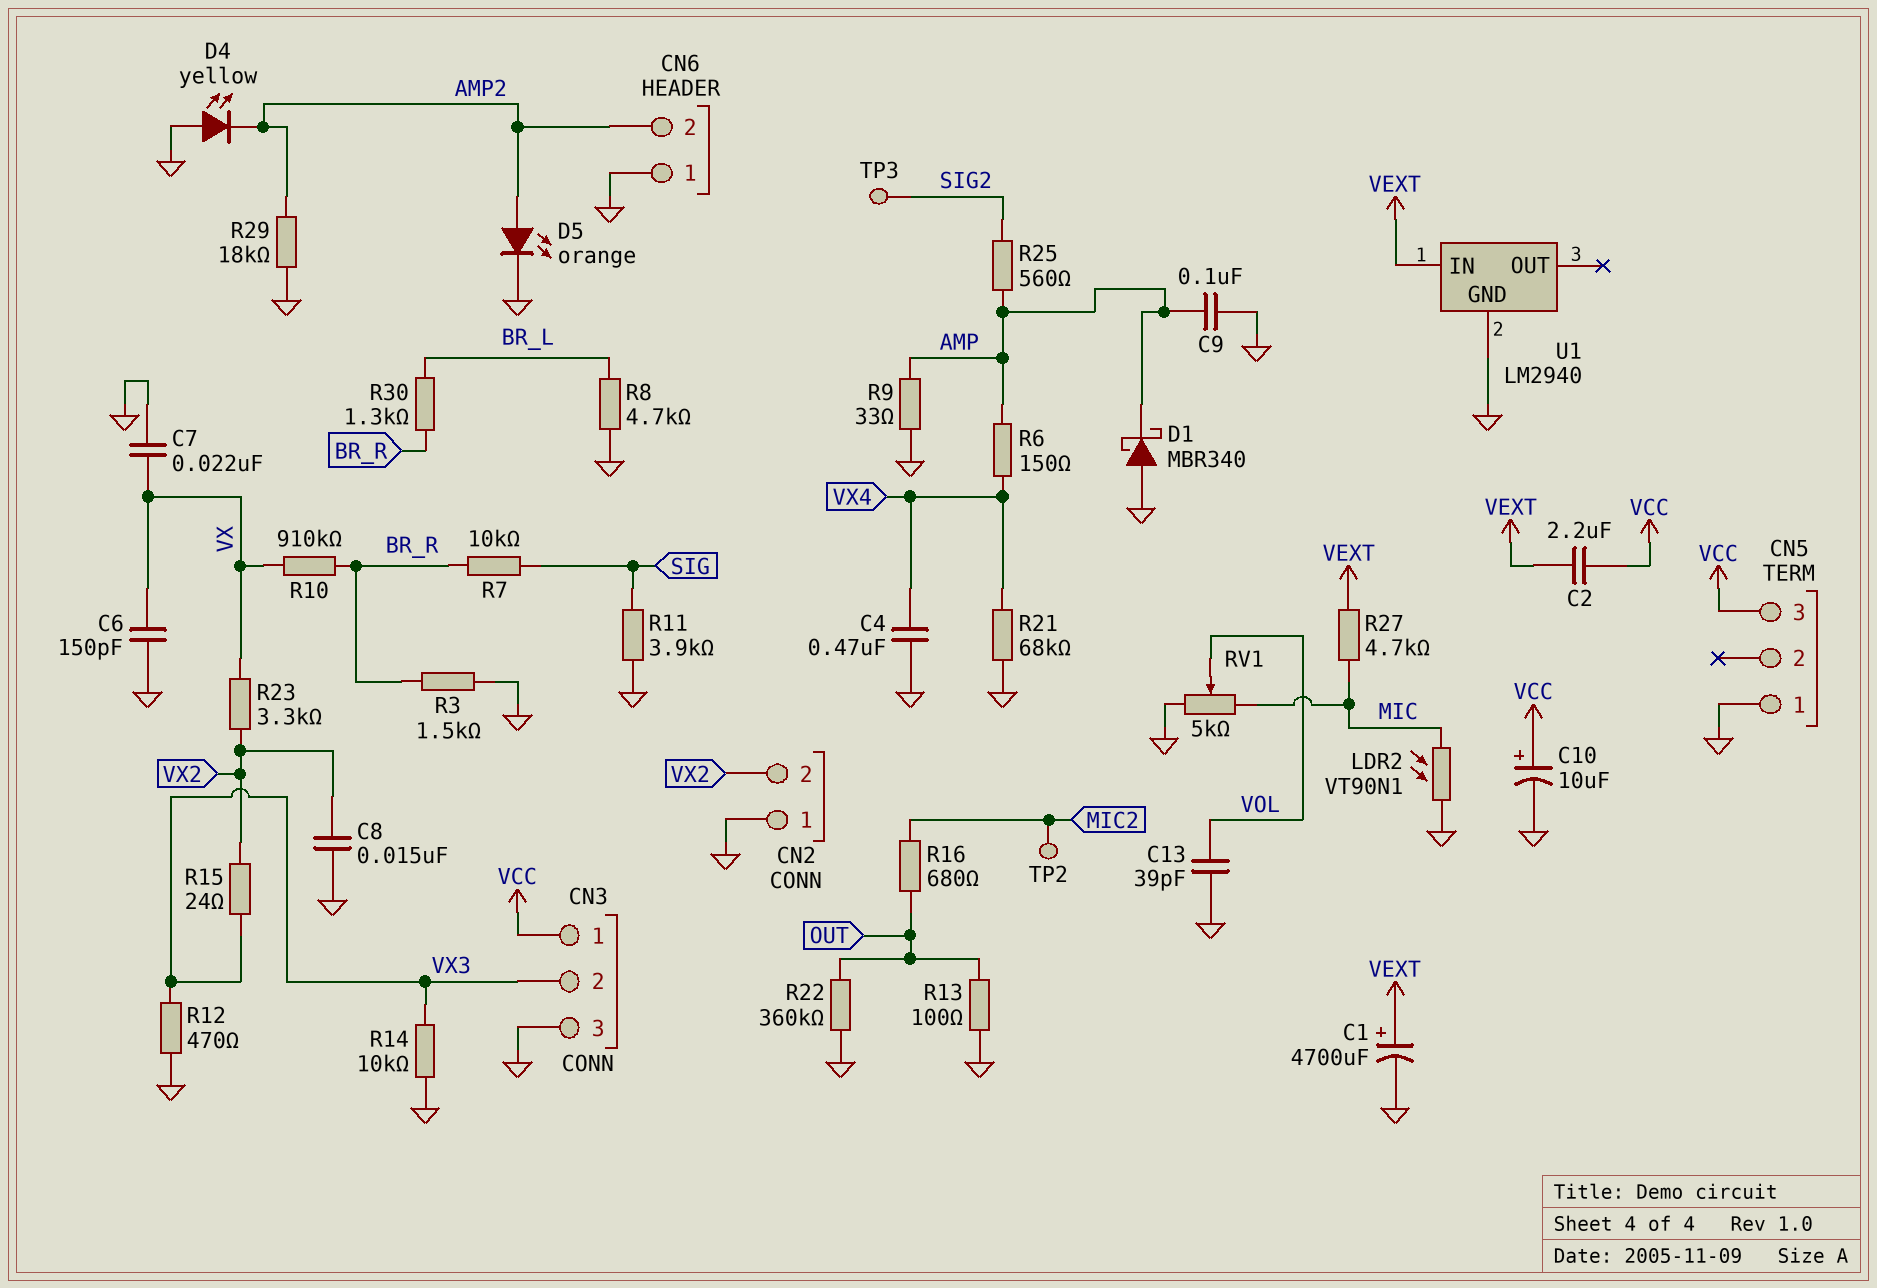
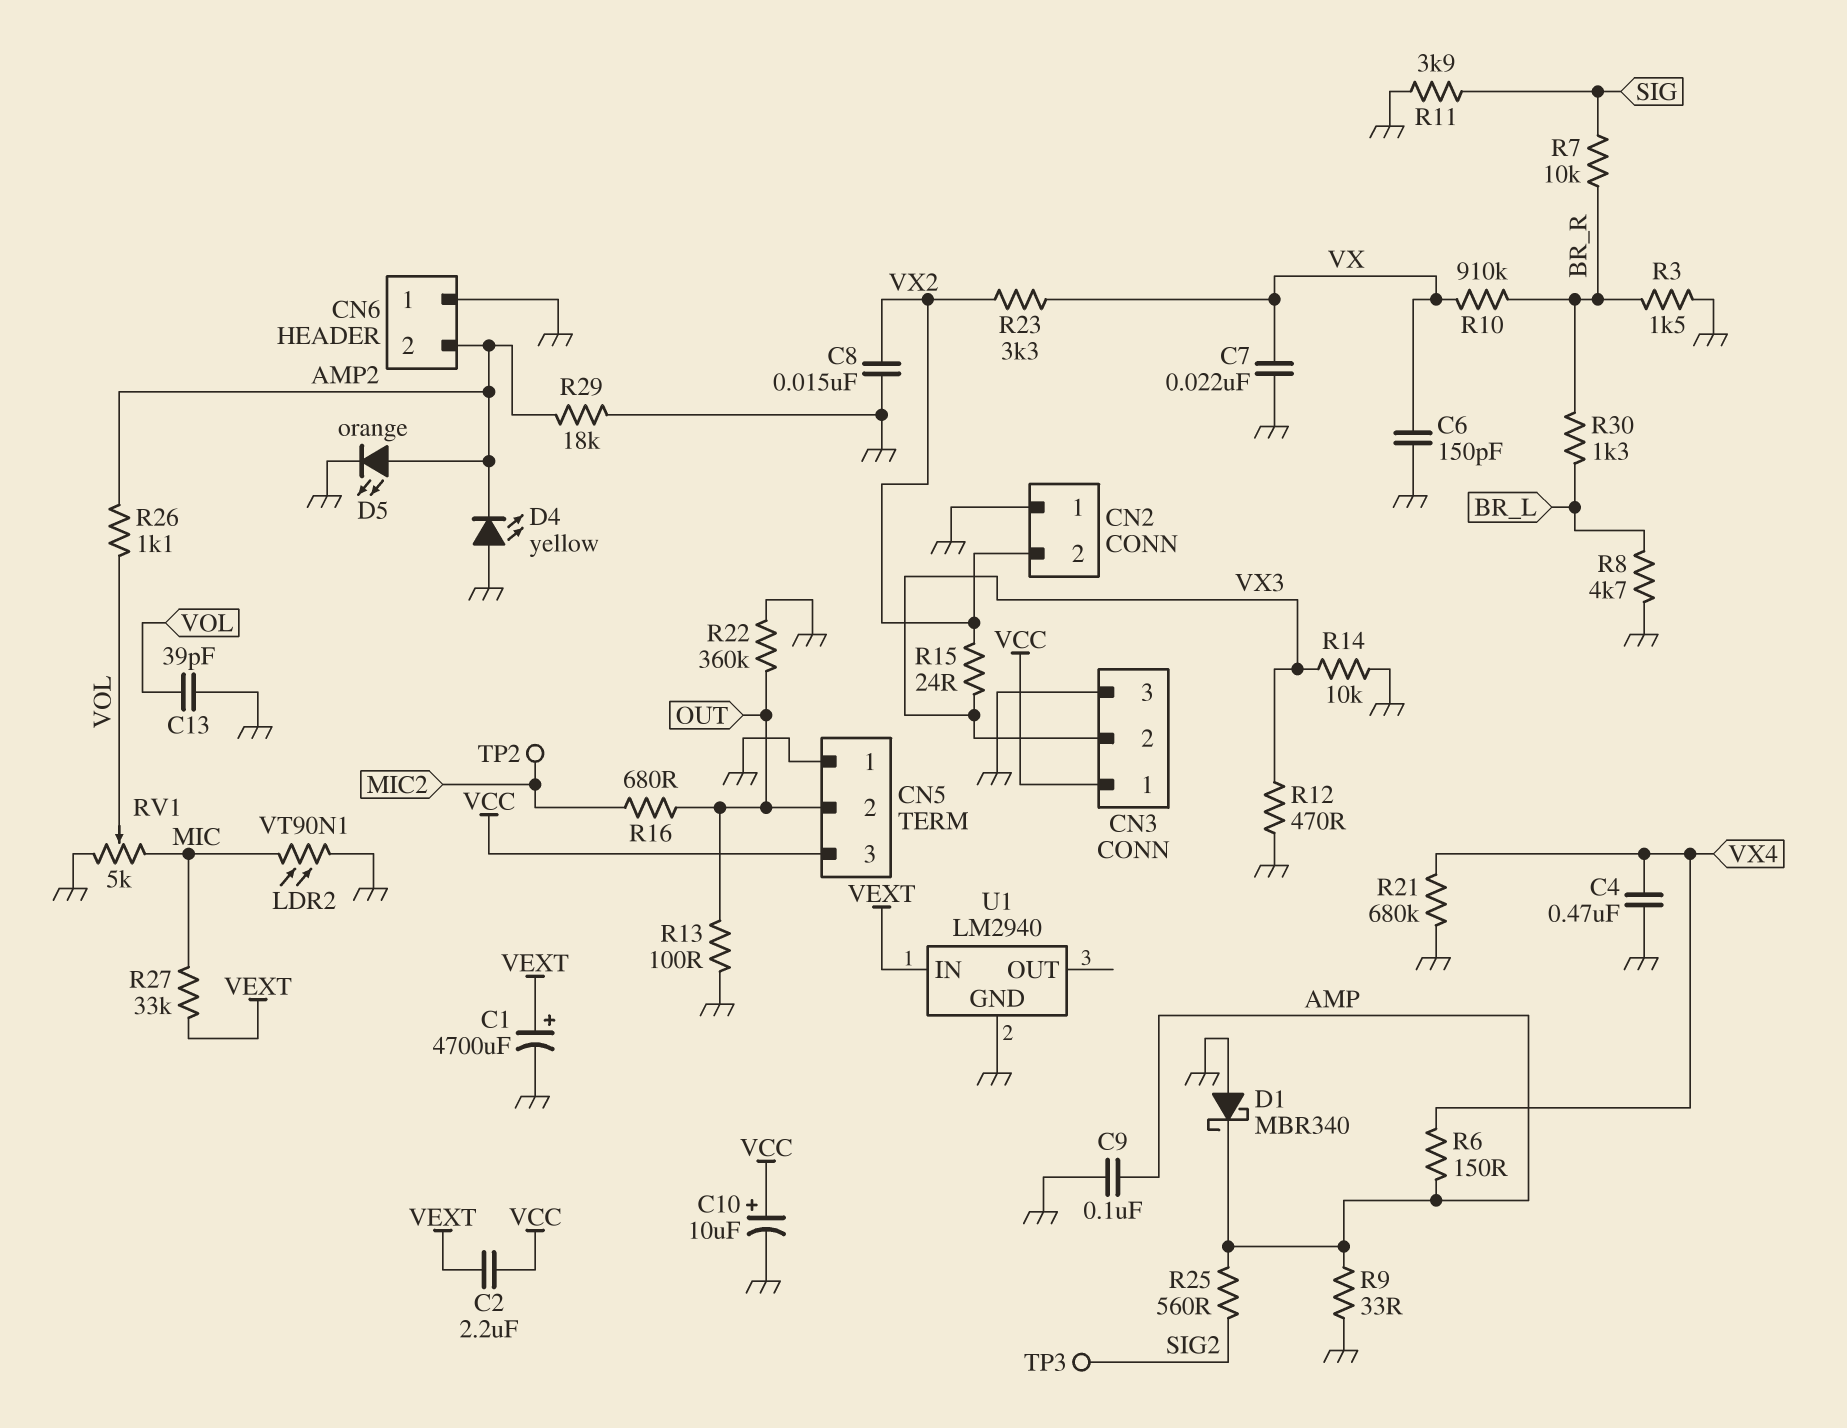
CN5 pin 2: none -> OUT
R21: 68k (GND, VX4) -> 680k (GND, VX4)
R26: none -> 1.1k (AMP2, VOL)
R27: 4.7k (MIC, VEXT) -> 33k (MIC, VEXT)

